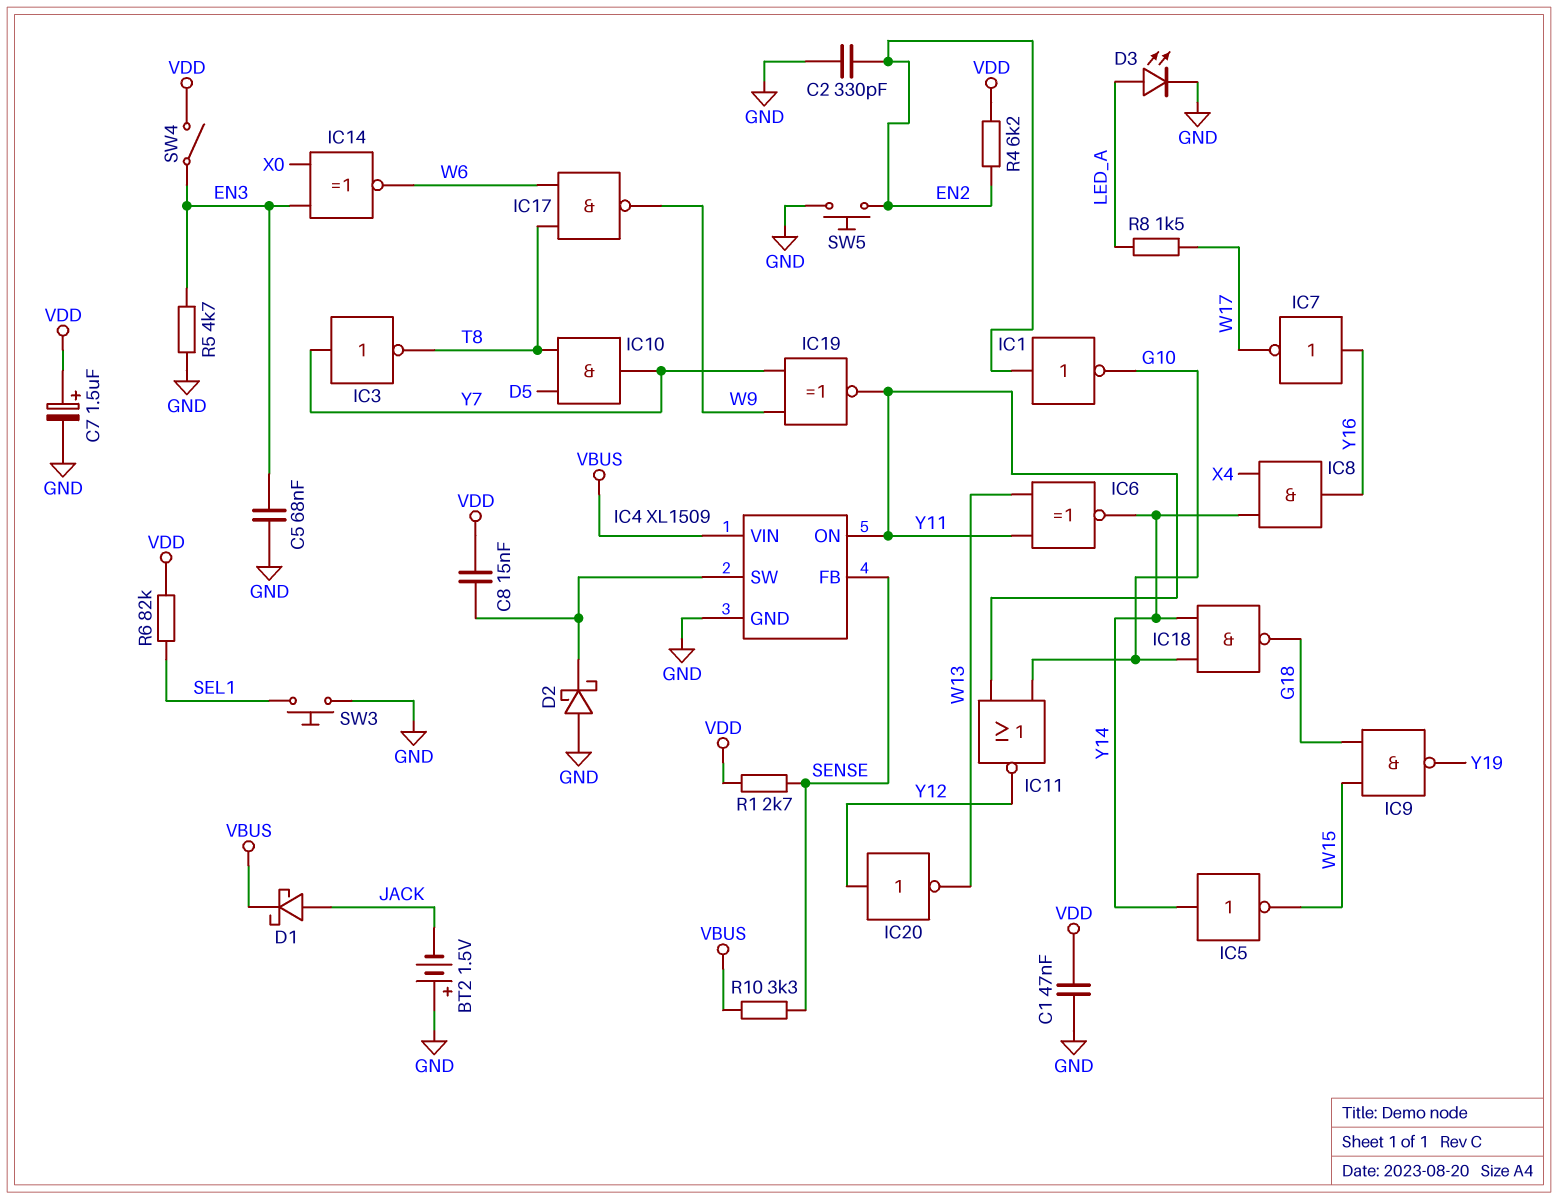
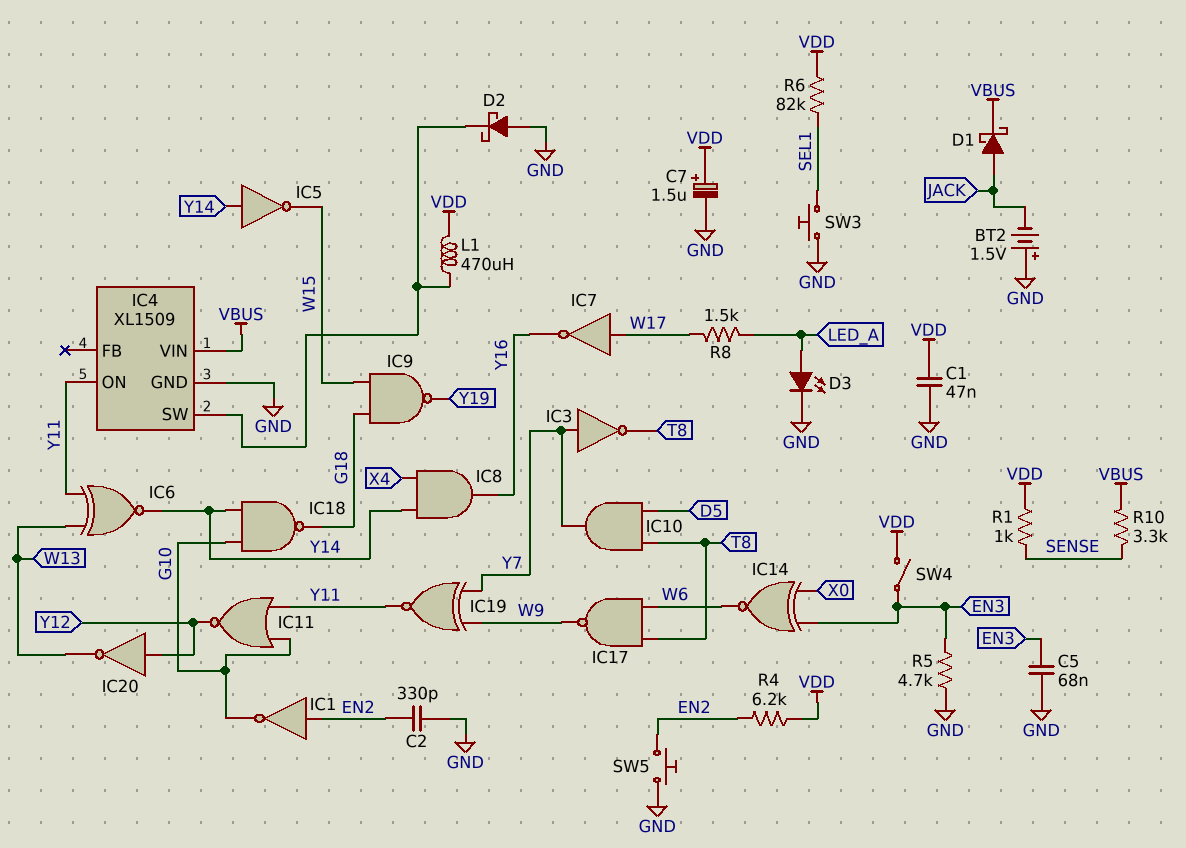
C8: 15nF (IC4/SW, VDD) -> none
IC4 pin FB: SENSE -> none
IC7: NOT (in Y16, out W17) -> NOT (in W17, out Y16)
L1: none -> 470uH (IC4/SW, VDD)
R1: 2.7k (SENSE, VDD) -> 1k (SENSE, VDD)

